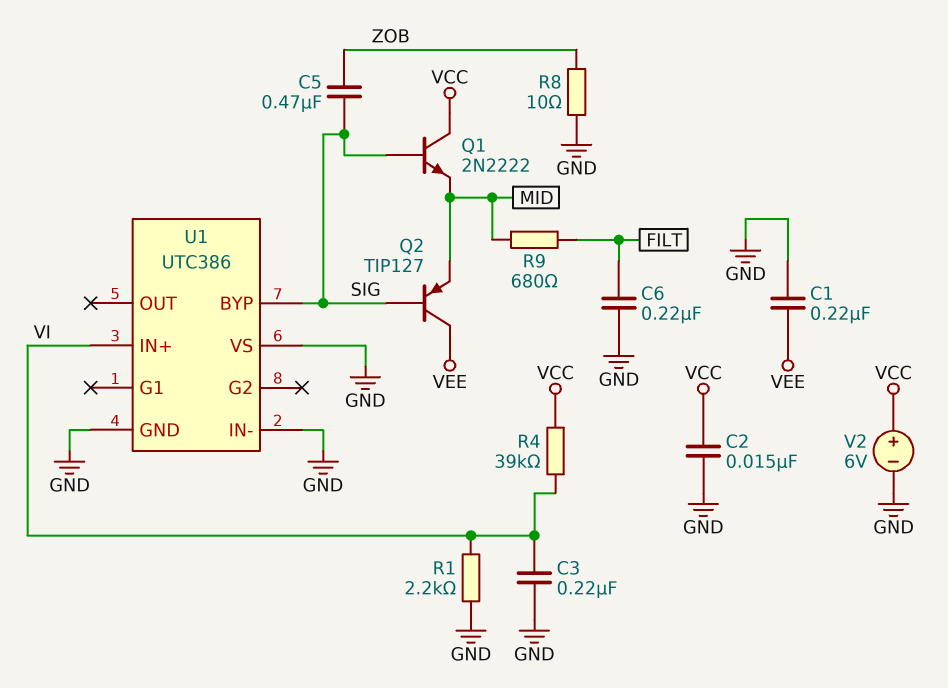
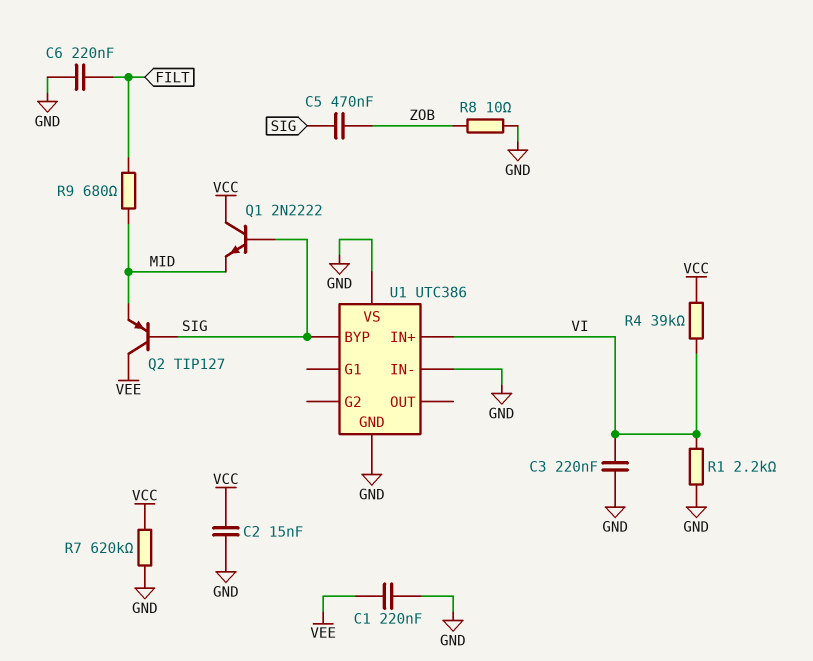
R7: none -> 620k (GND, VCC)
V2: 6V (plus VCC, minus GND) -> none

